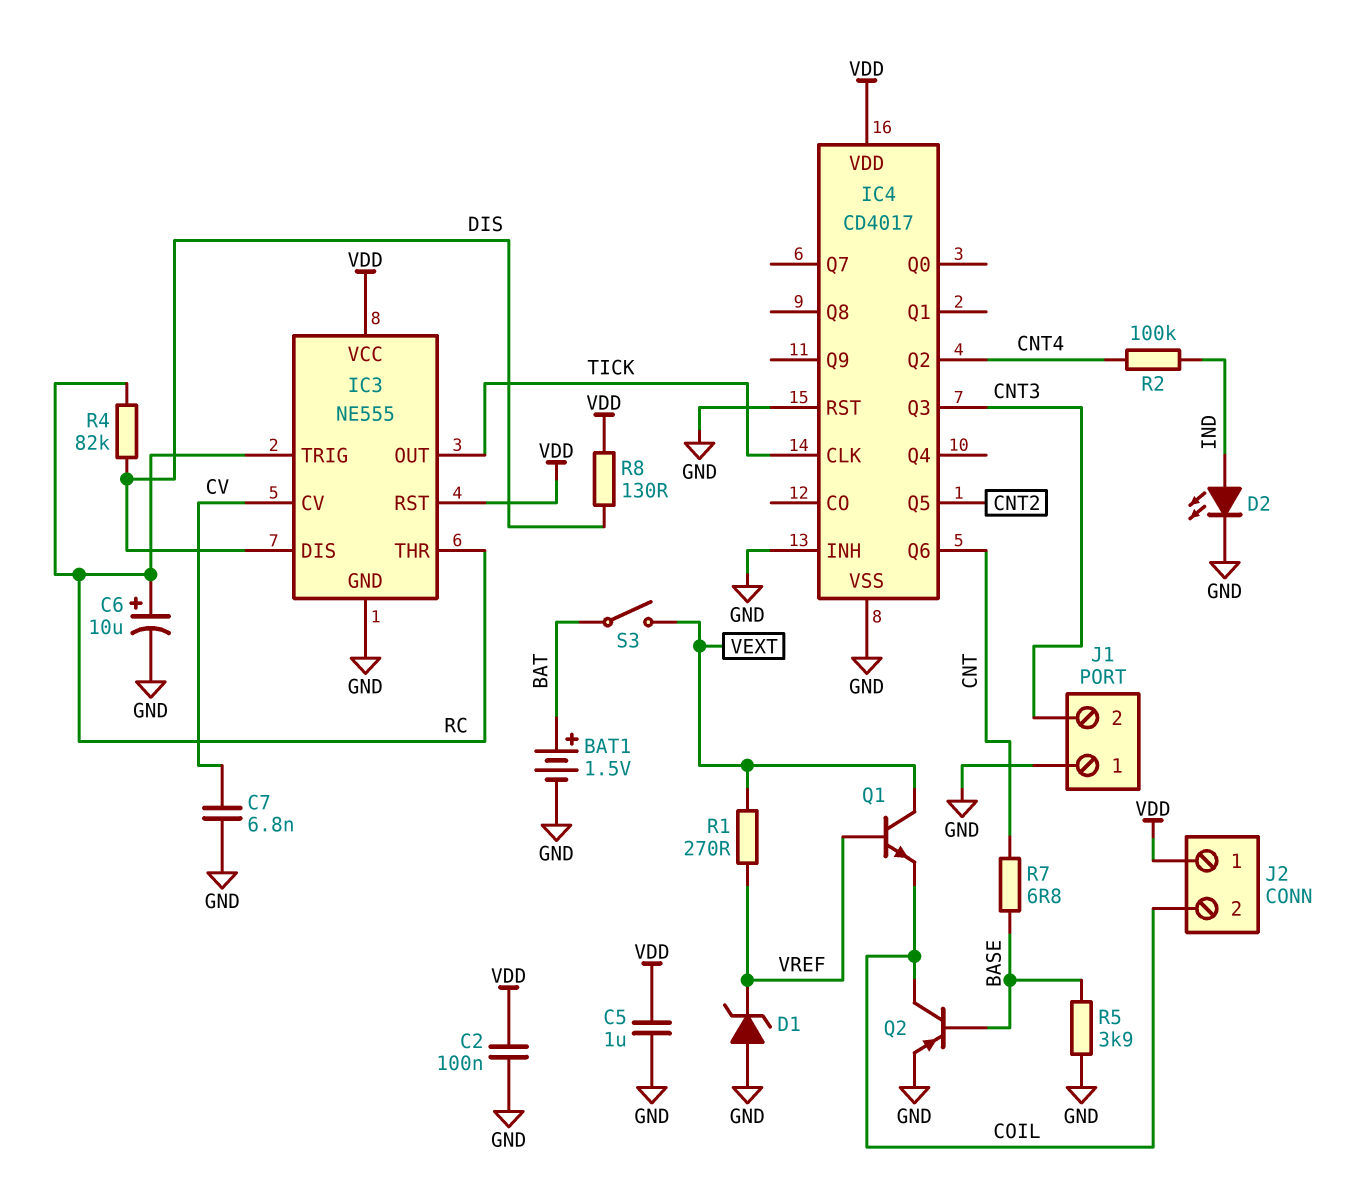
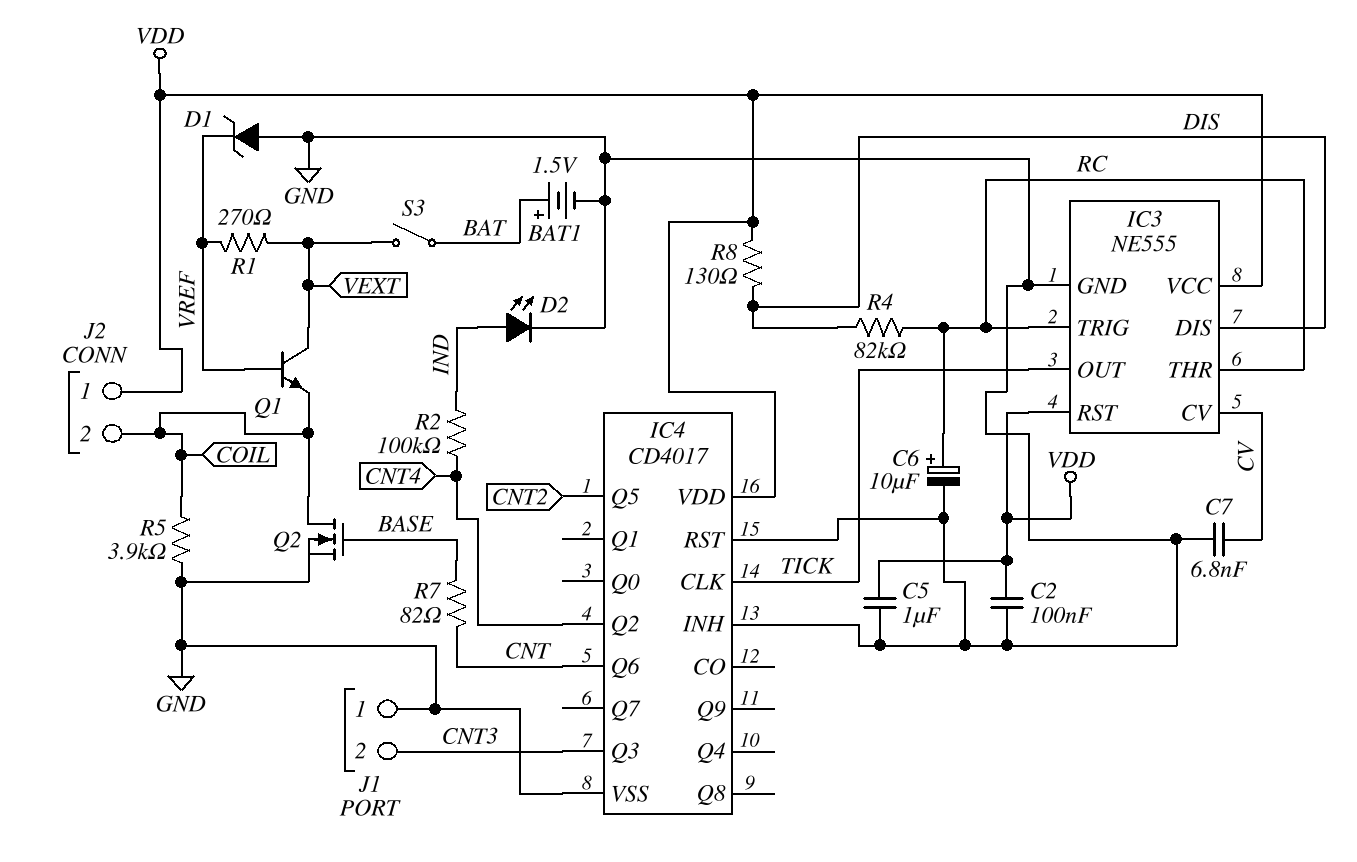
Q2: PNP (B BASE, C COIL, E GND) -> NMOS (G BASE, D COIL, S GND)
R5: 3.9k (BASE, GND) -> 3.9k (COIL, GND)
R7: 6.8 (BASE, CNT) -> 82 (BASE, CNT)

